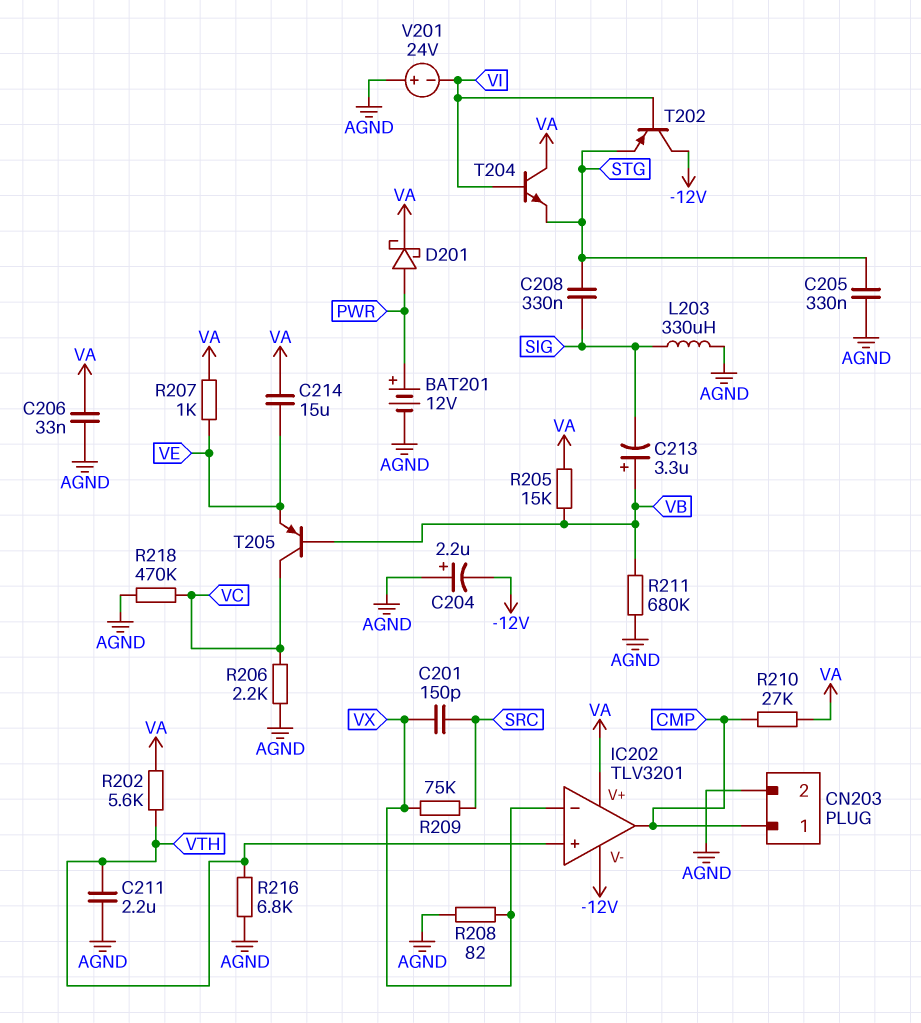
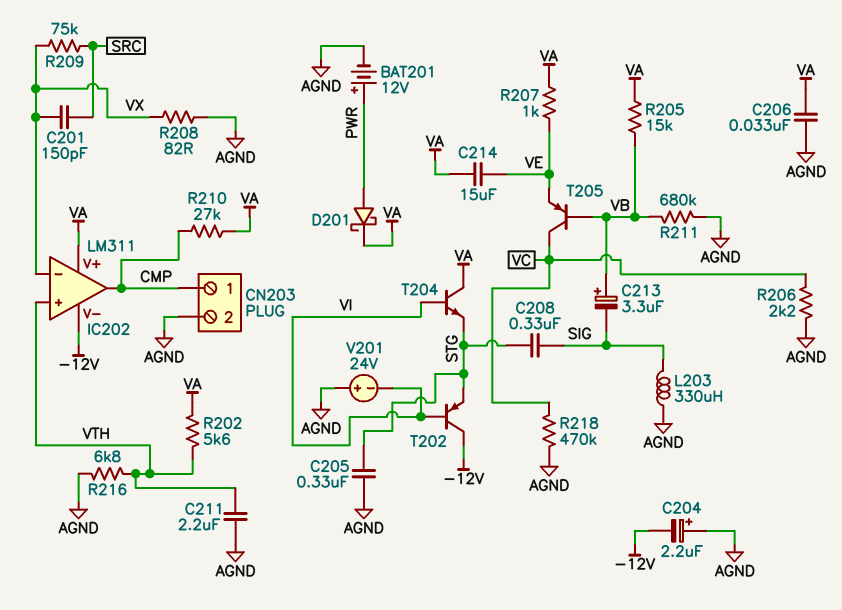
IC202: TLV3201 -> LM311

